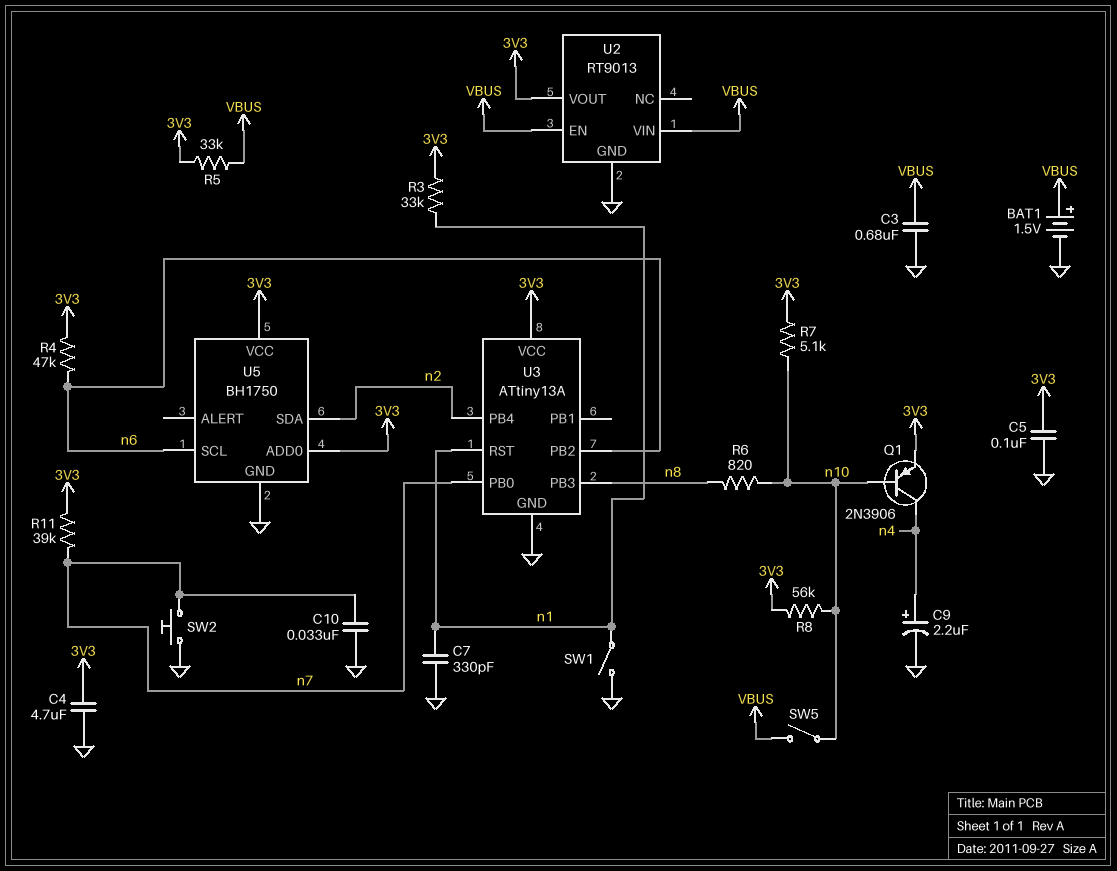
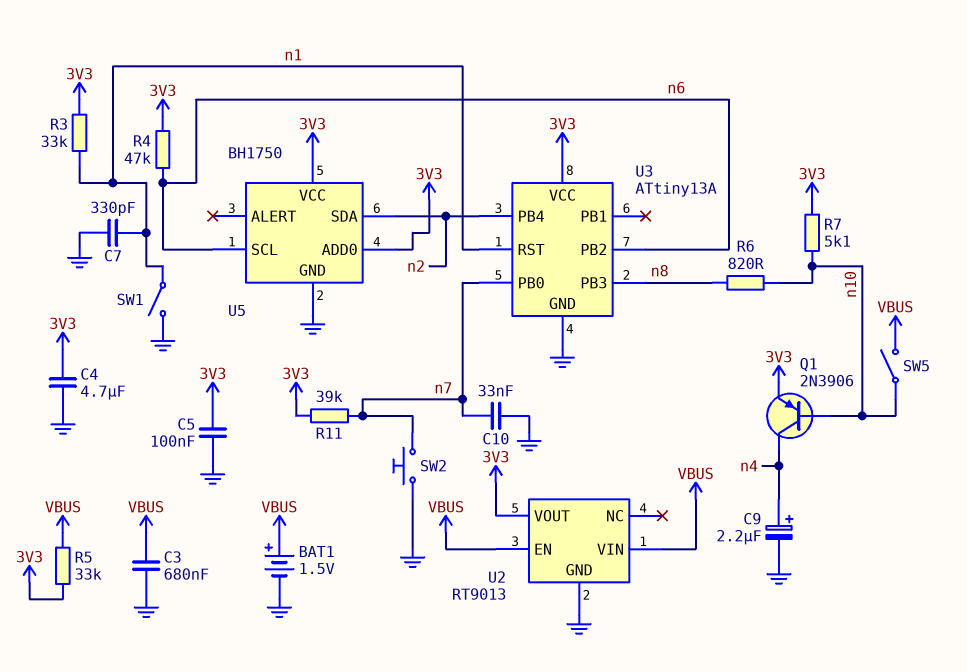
R8: 56k (3V3, n10) -> none

